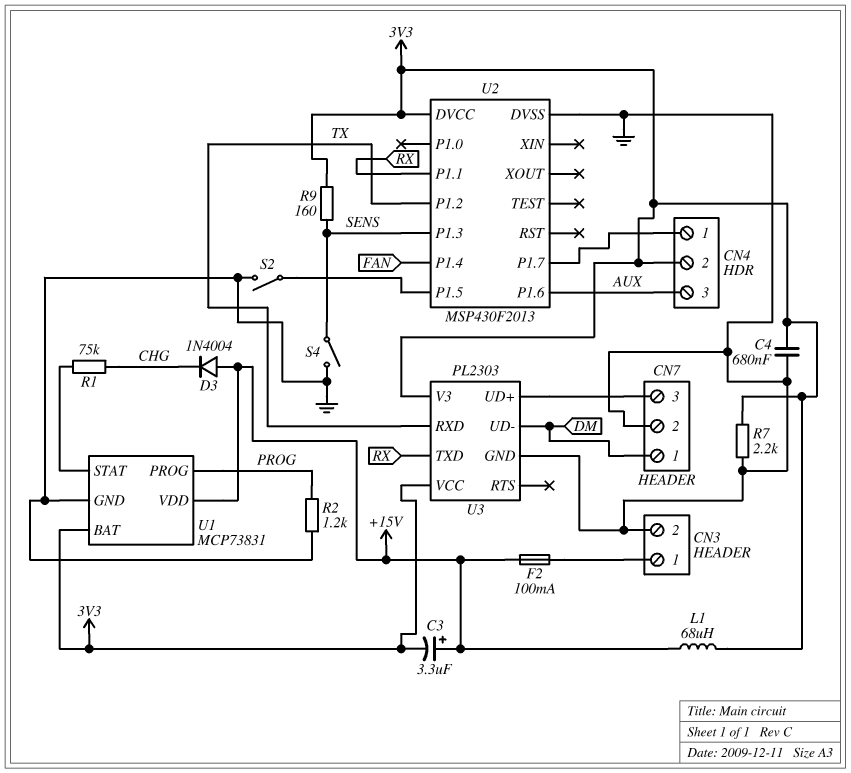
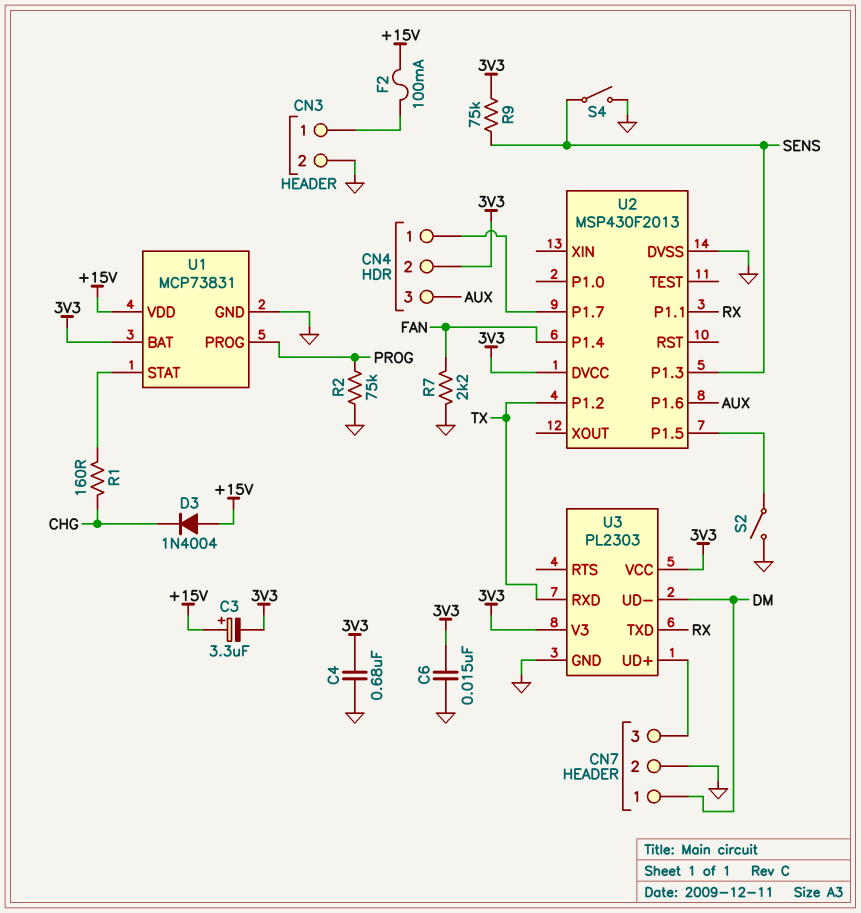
C6: none -> 15nF (3V3, GND)
L1: 68uH (+15V, 3V3) -> none
R1: 75k (CHG, U1/STAT) -> 160 (CHG, U1/STAT)
R2: 1.2k (GND, PROG) -> 75k (GND, PROG)
R7: 2.2k (3V3, GND) -> 2.2k (FAN, GND)
R9: 160 (3V3, SENS) -> 75k (3V3, SENS)

